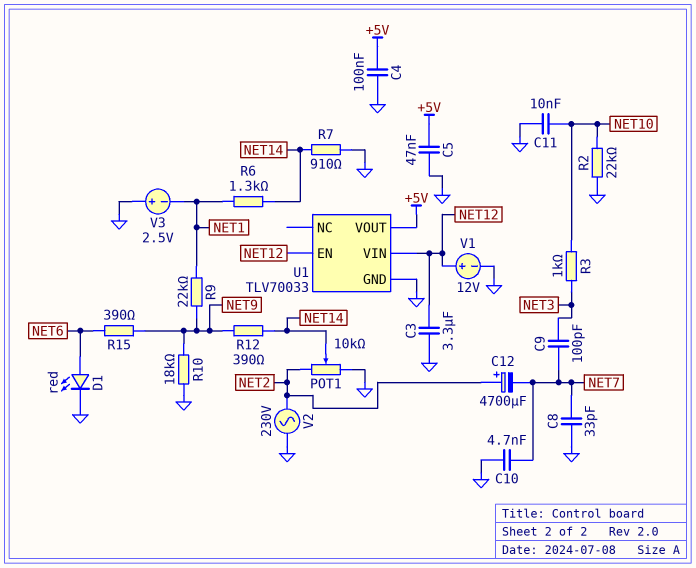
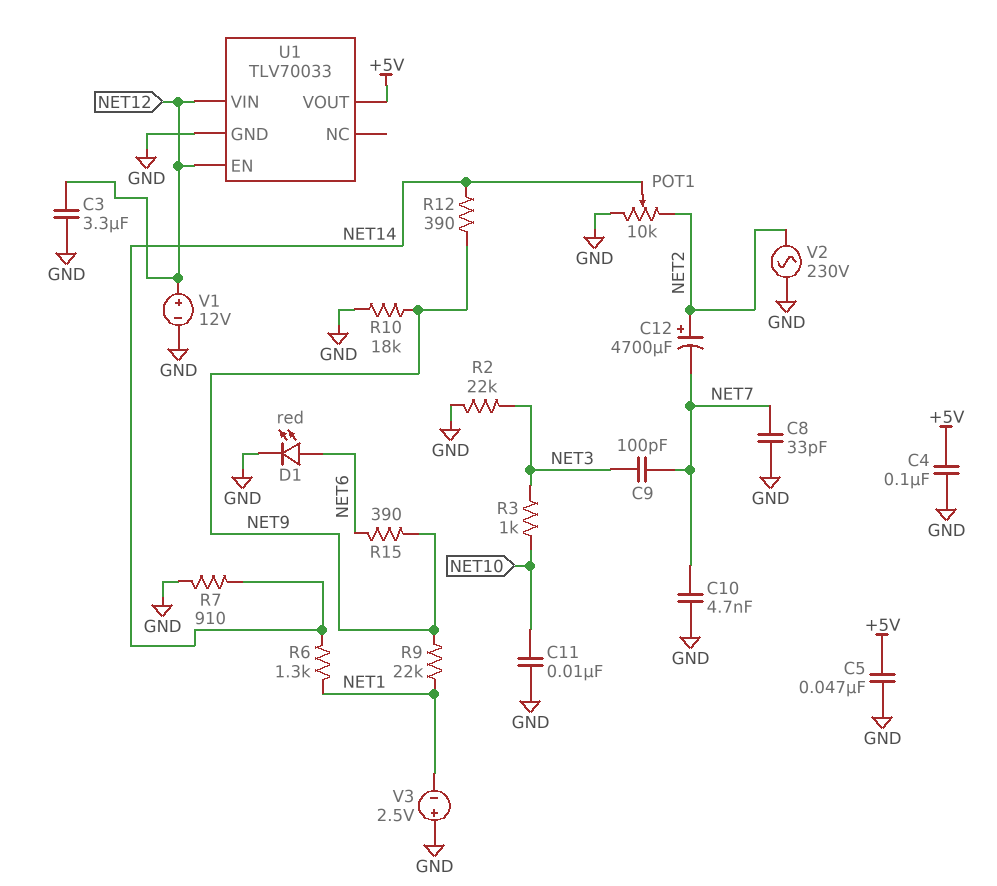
R2: 22k (GND, NET10) -> 22k (GND, NET3)

